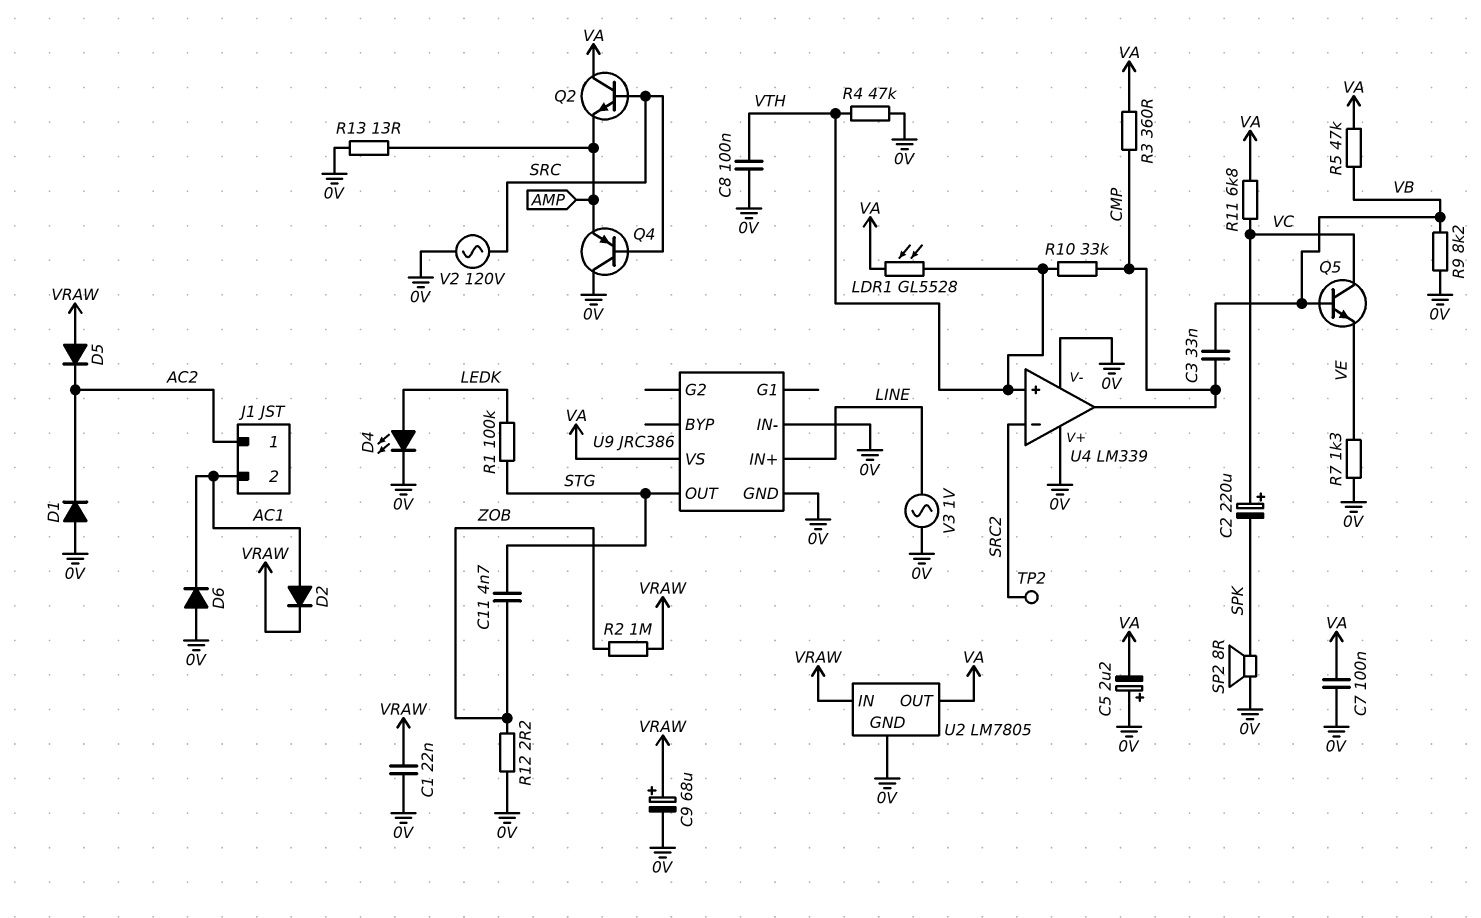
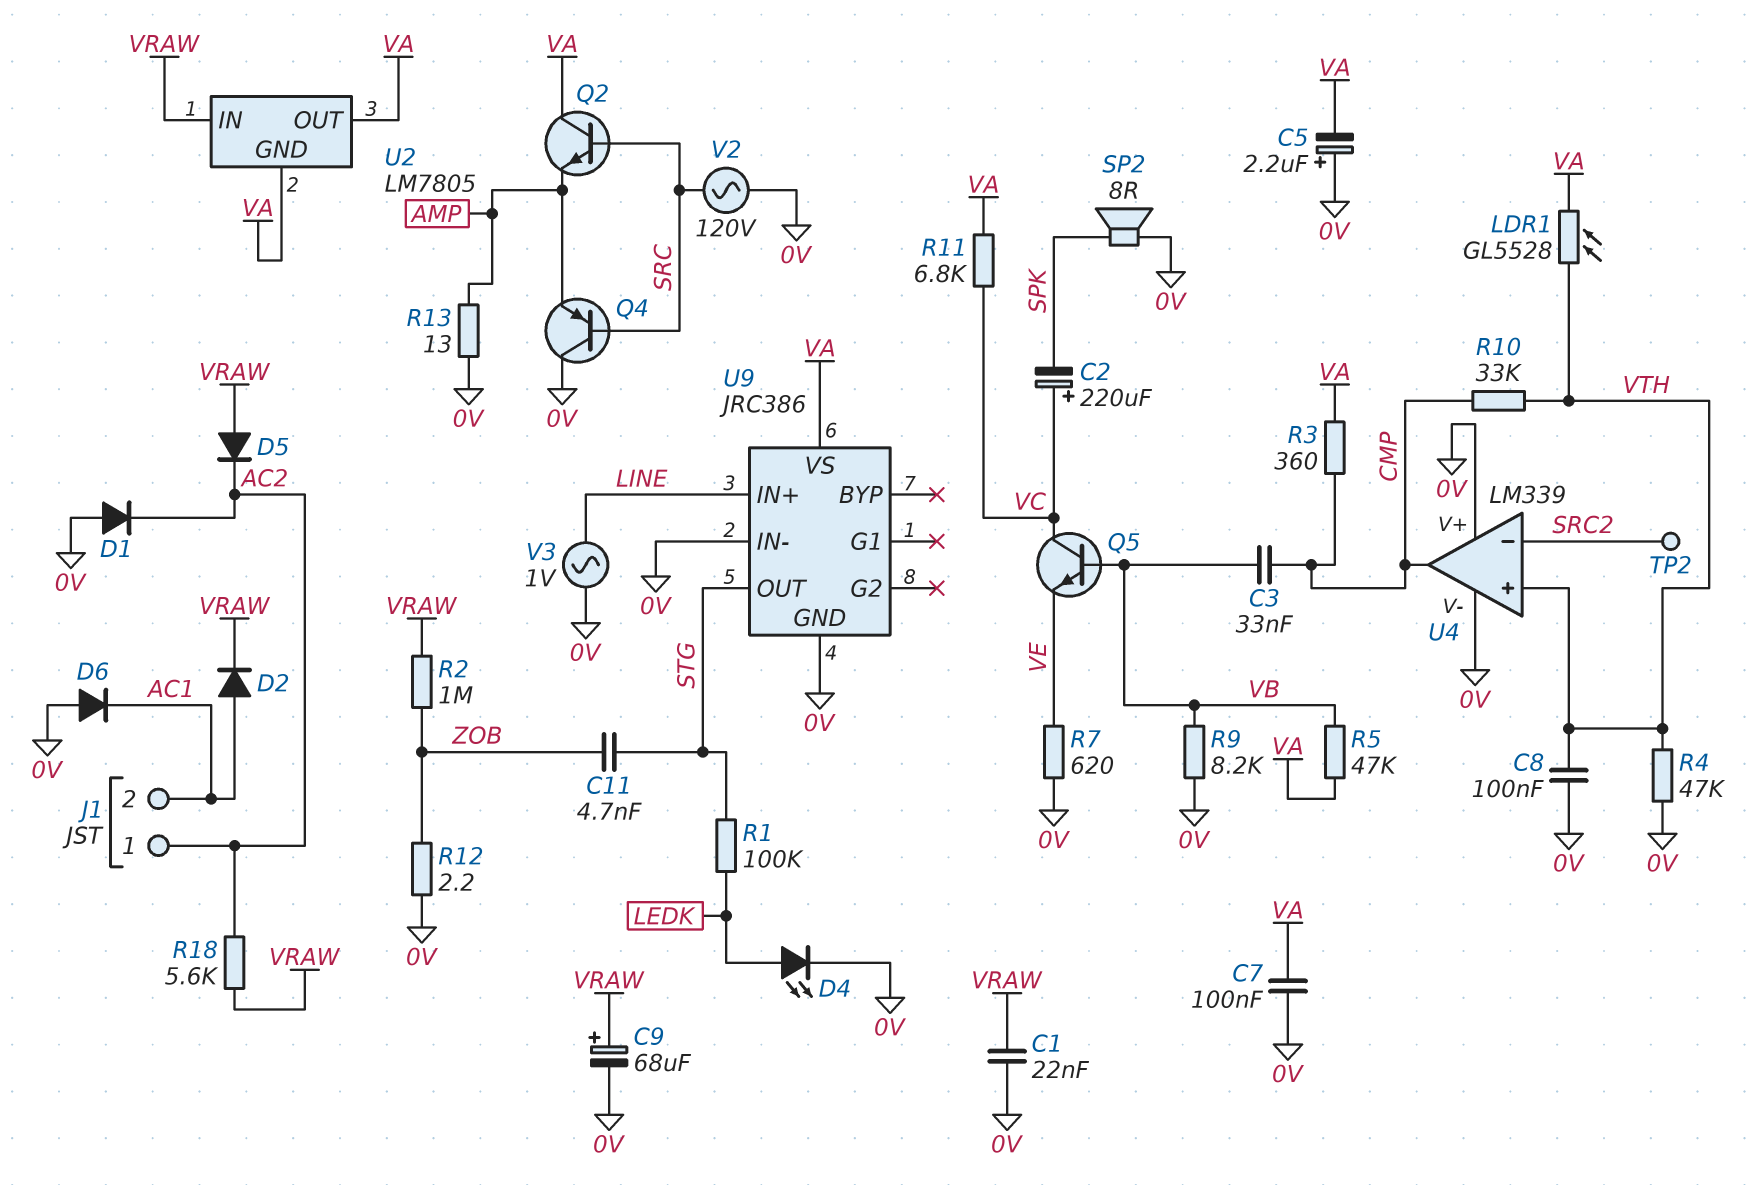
R7: 1.3k (0V, VE) -> 620 (0V, VE)
R18: none -> 5.6k (AC2, VRAW)
U2 pin GND: 0V -> VA

